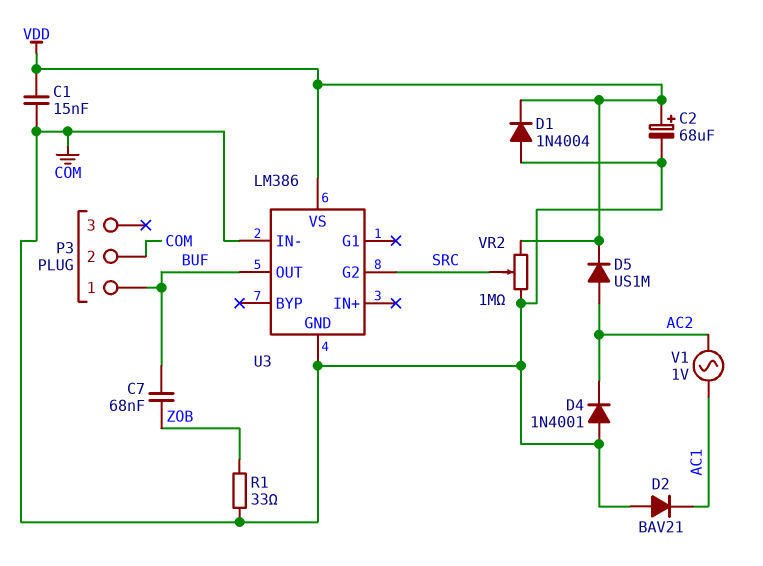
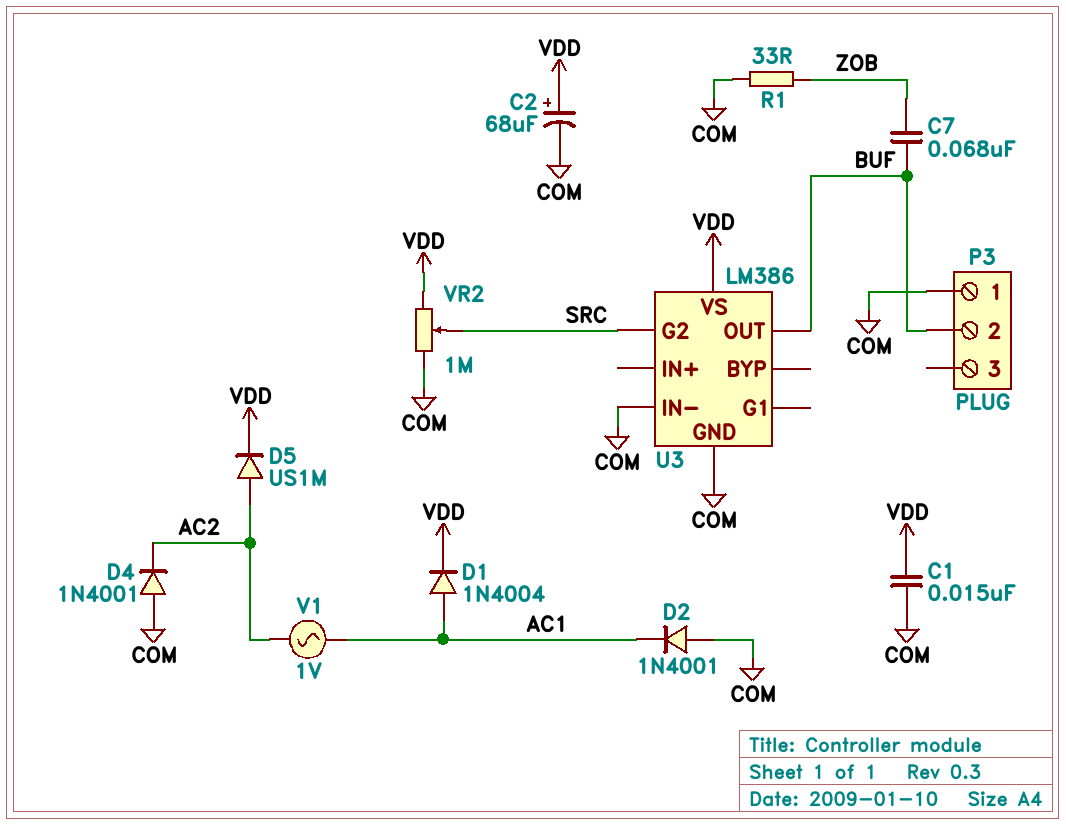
D1: diode 1N4004 (A COM, K VDD) -> diode 1N4004 (A AC1, K VDD)
D2: diode BAV21 (A COM, K AC1) -> diode 1N4001 (A COM, K AC1)
P3 pin 1: BUF -> COM
P3 pin 2: COM -> BUF

